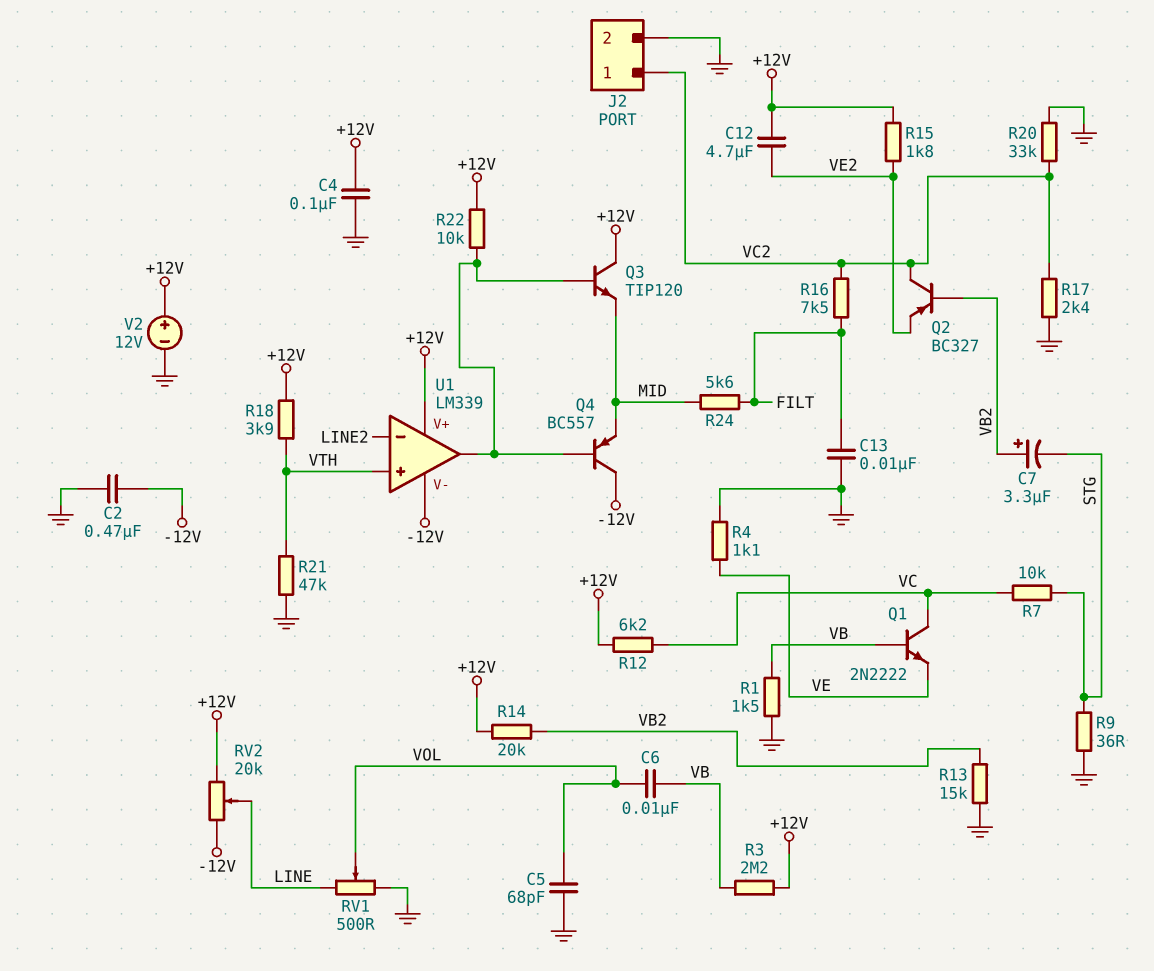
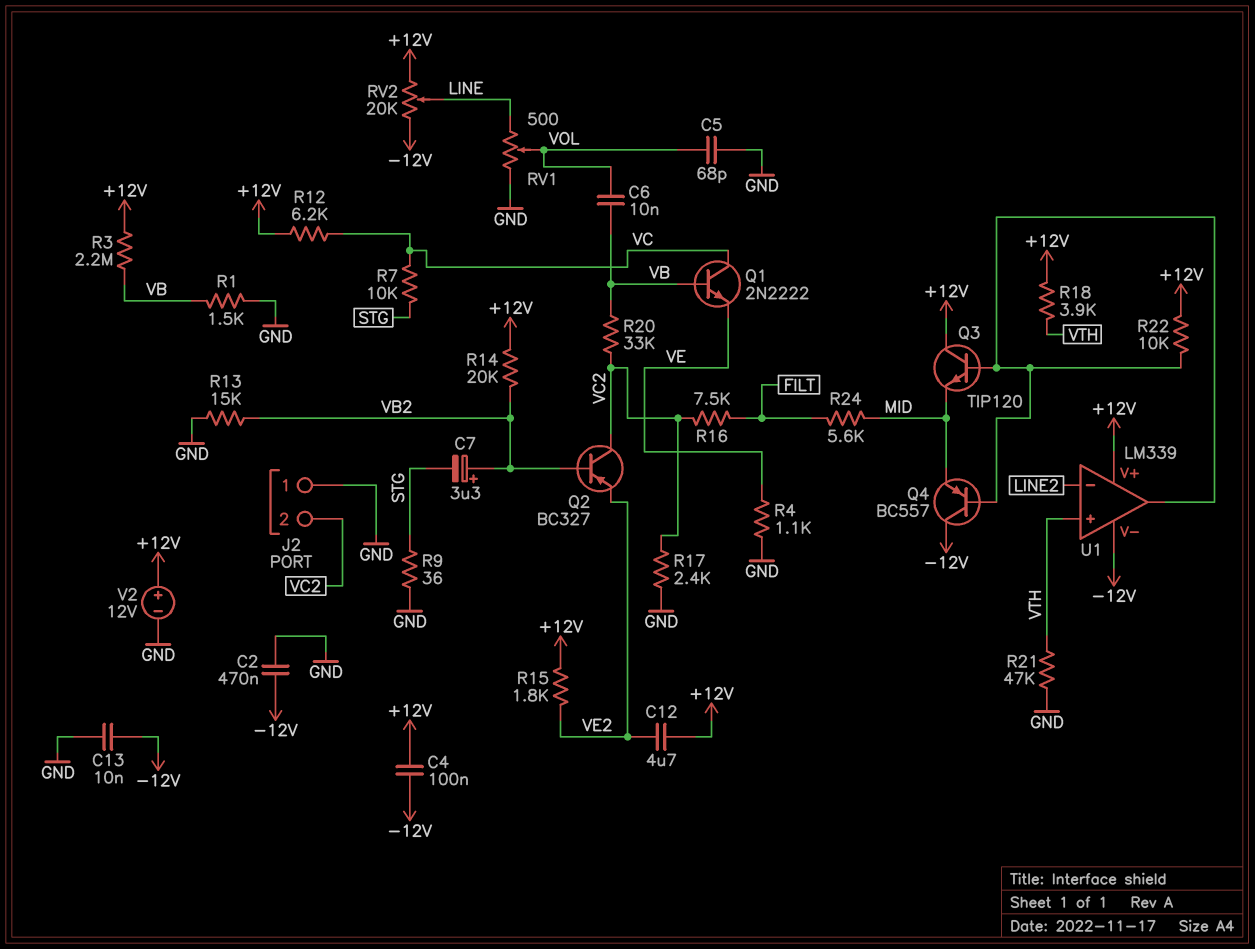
C4: 100nF (+12V, GND) -> 100nF (+12V, -12V)
C13: 10nF (FILT, GND) -> 10nF (-12V, GND)
J2 pin 1: VC2 -> GND
J2 pin 2: GND -> VC2
R20: 33k (GND, VC2) -> 33k (VB, VC2)

